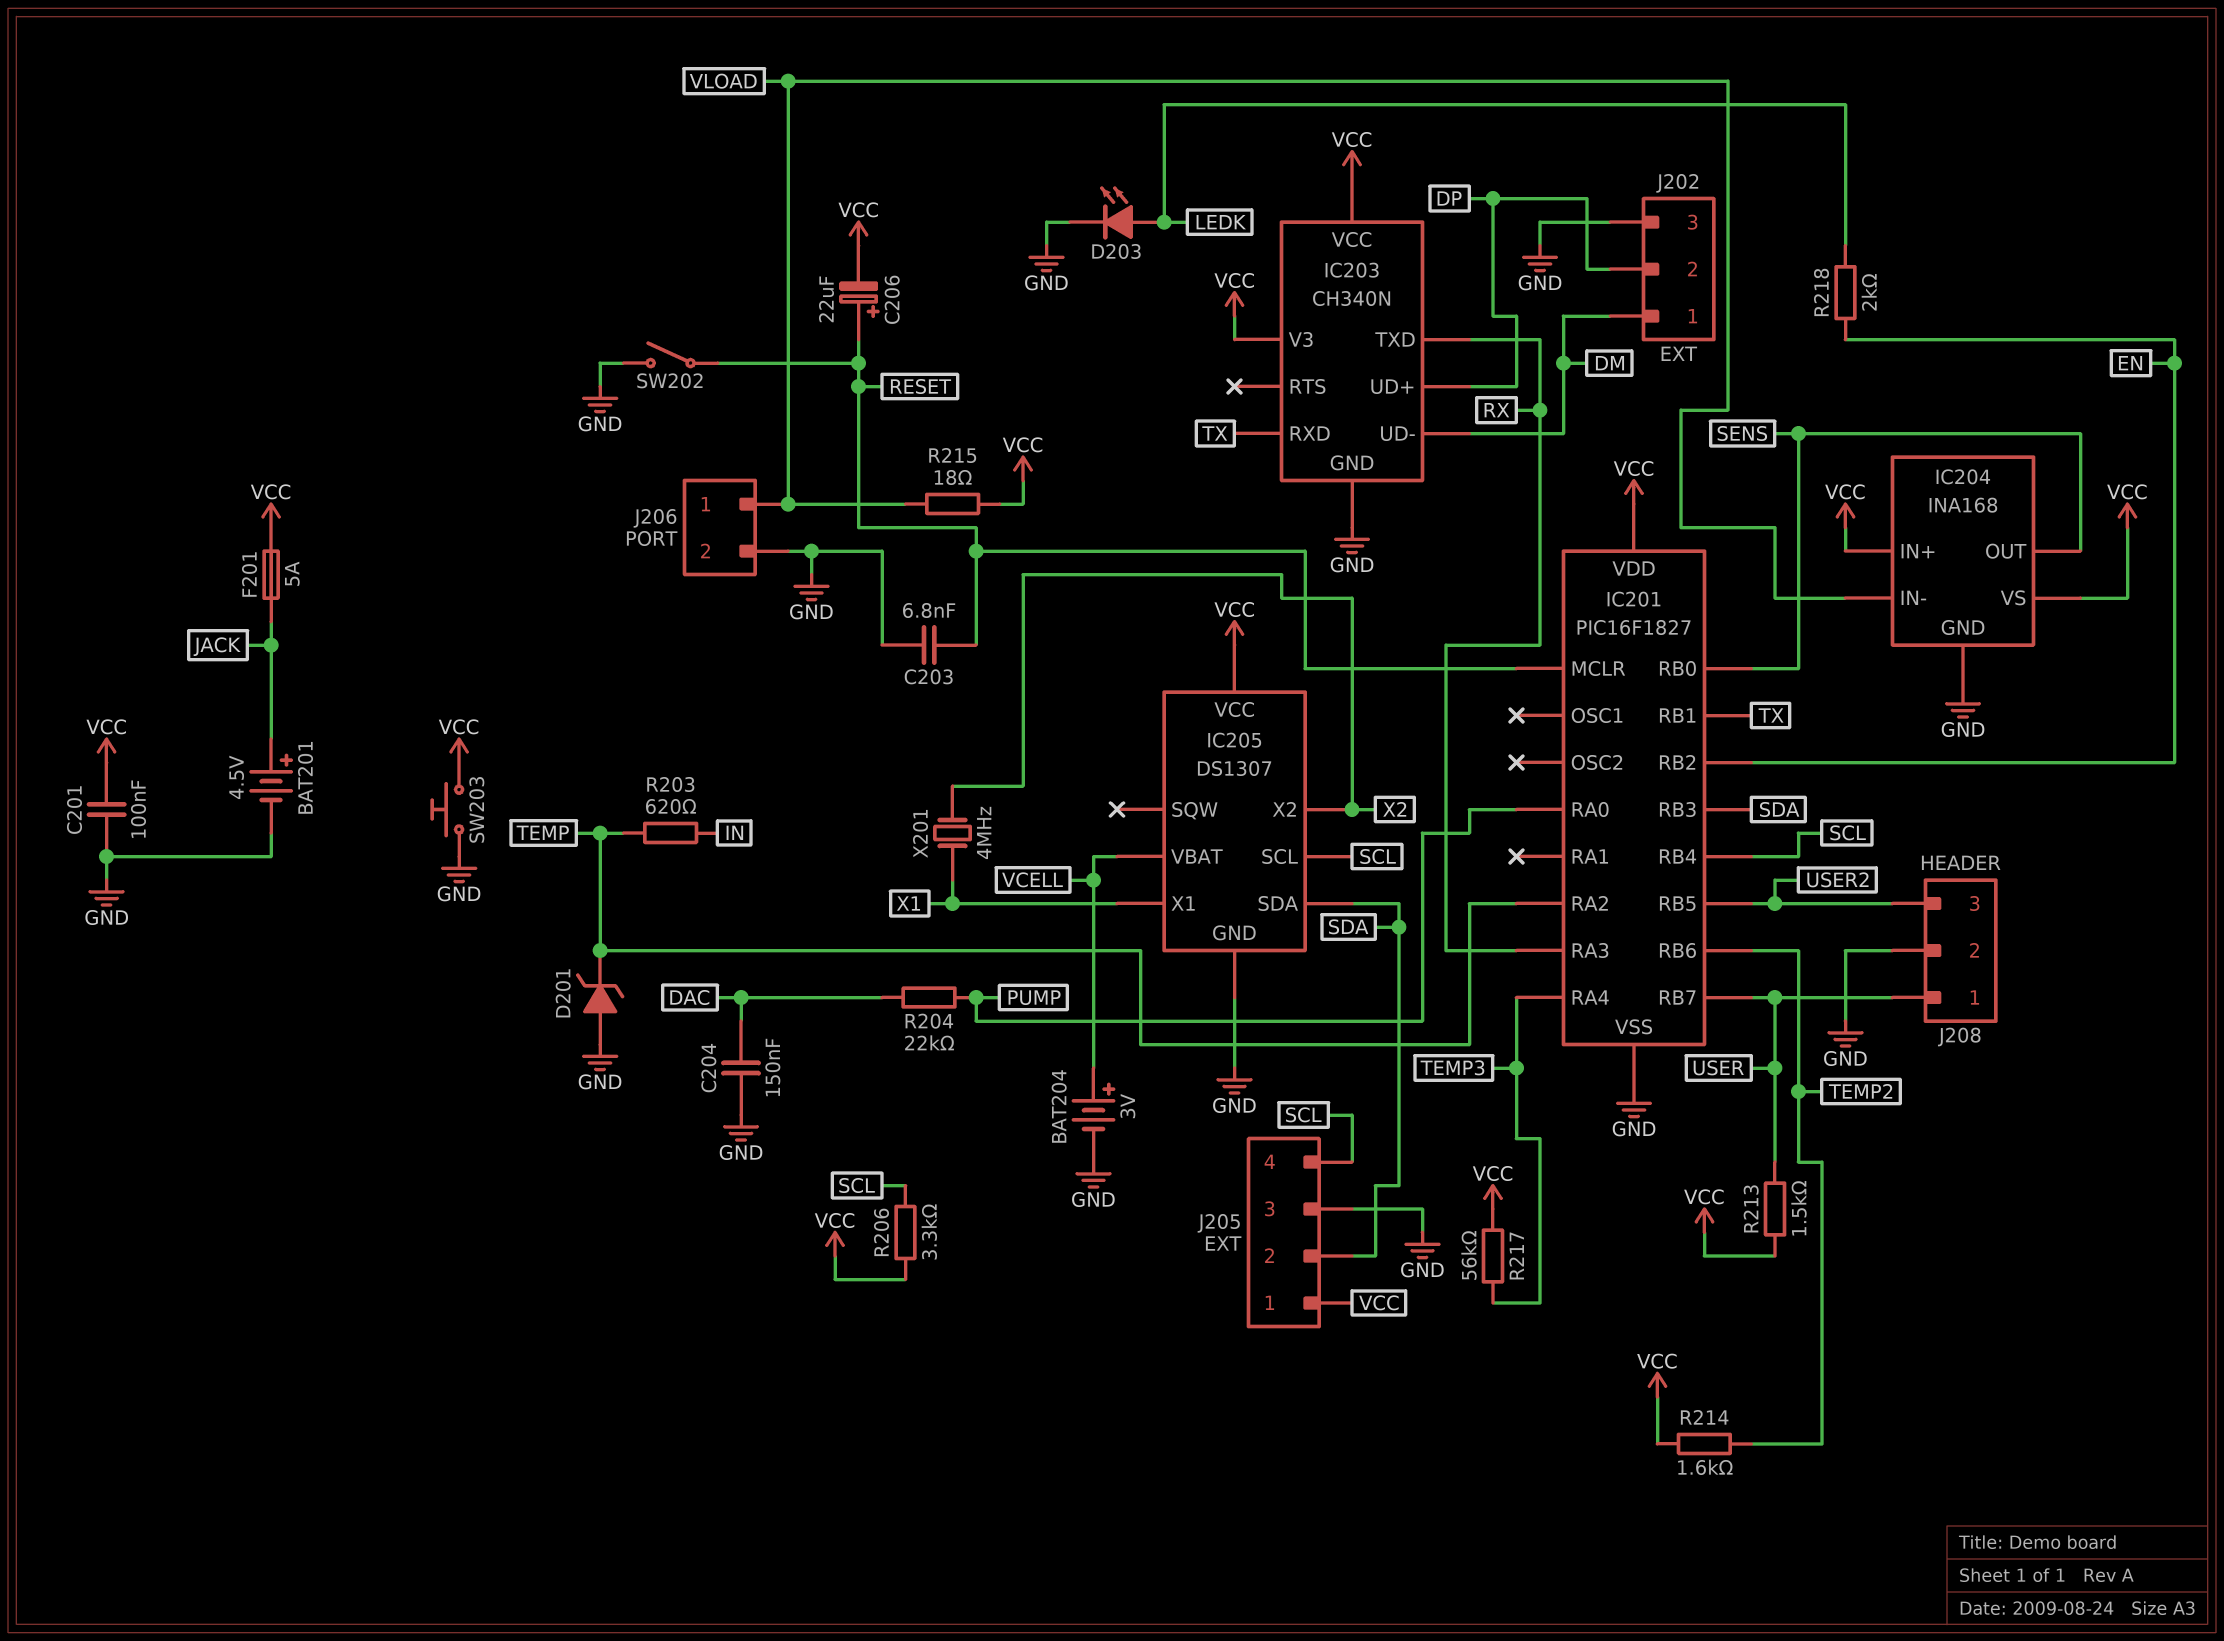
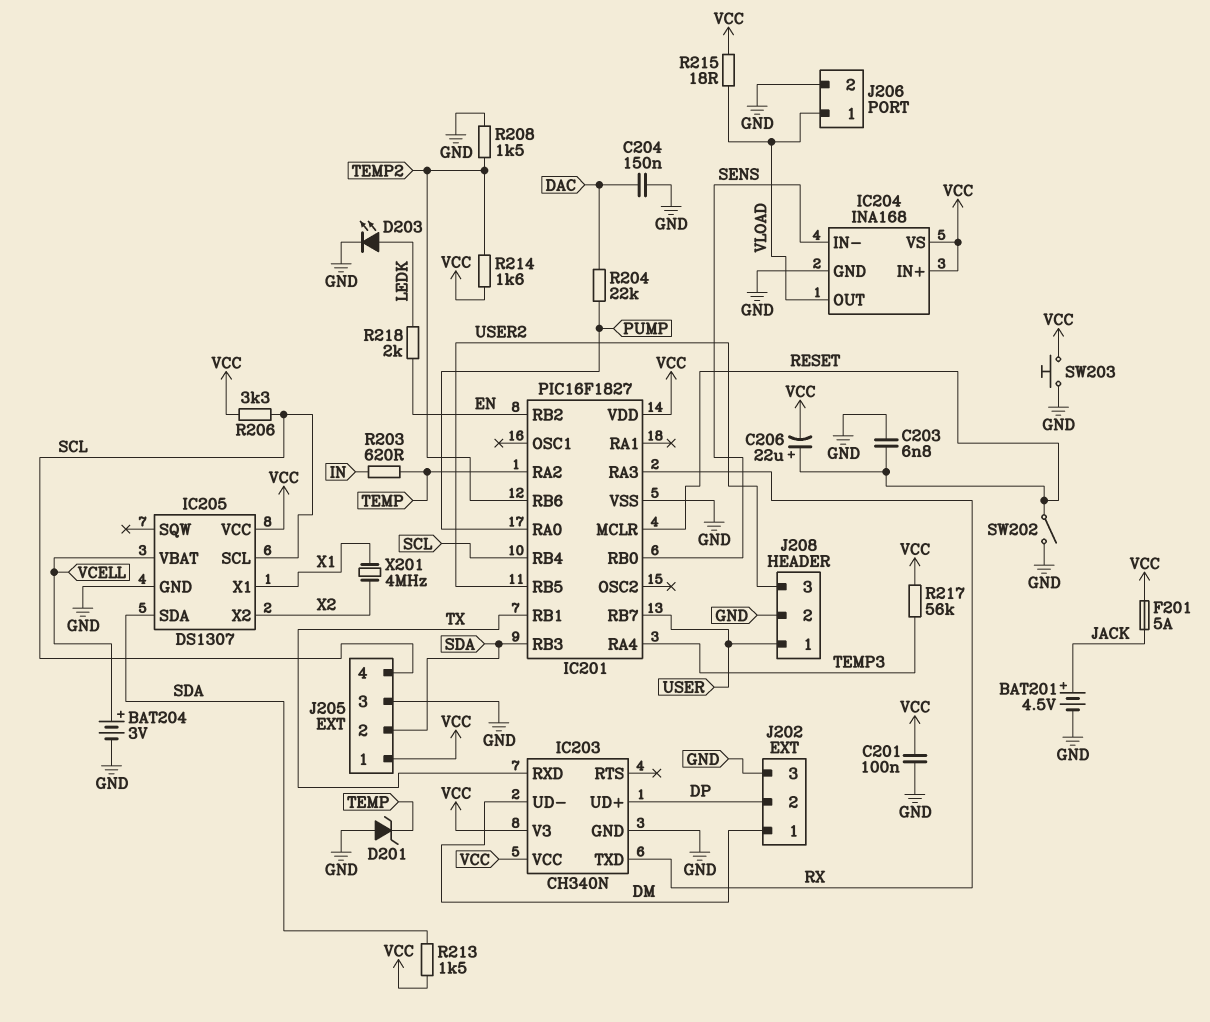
IC204 pin IN-: VLOAD -> SENS
IC204 pin OUT: SENS -> VLOAD
R208: none -> 1.5k (GND, TEMP2)
R213: 1.5k (USER, VCC) -> 1.5k (SDA, VCC)

